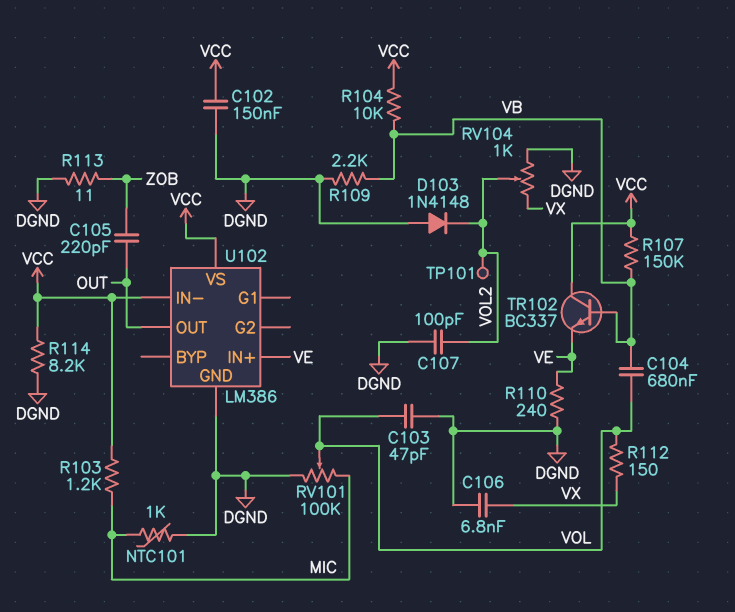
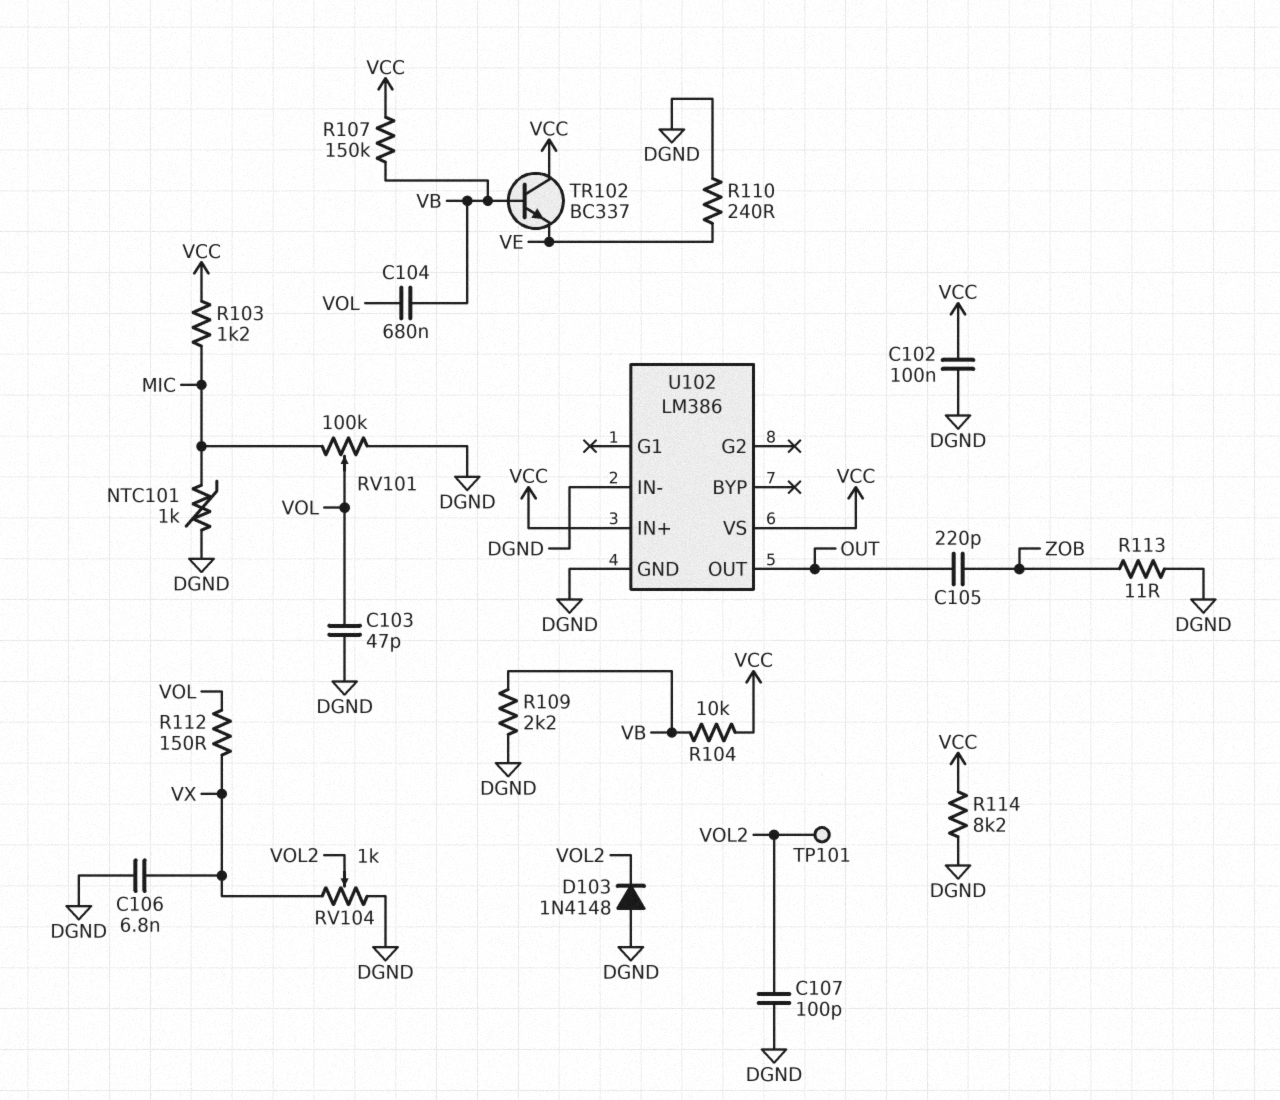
C102: 150nF (DGND, VCC) -> 100nF (DGND, VCC)
U102 pin IN+: VE -> VCC
U102 pin IN-: VCC -> DGND

